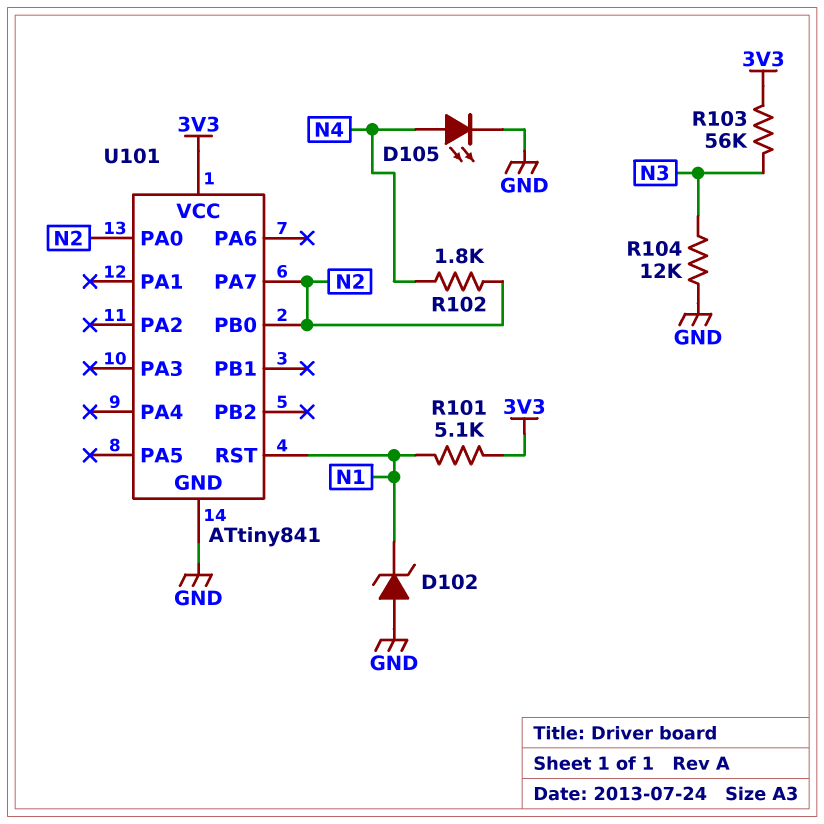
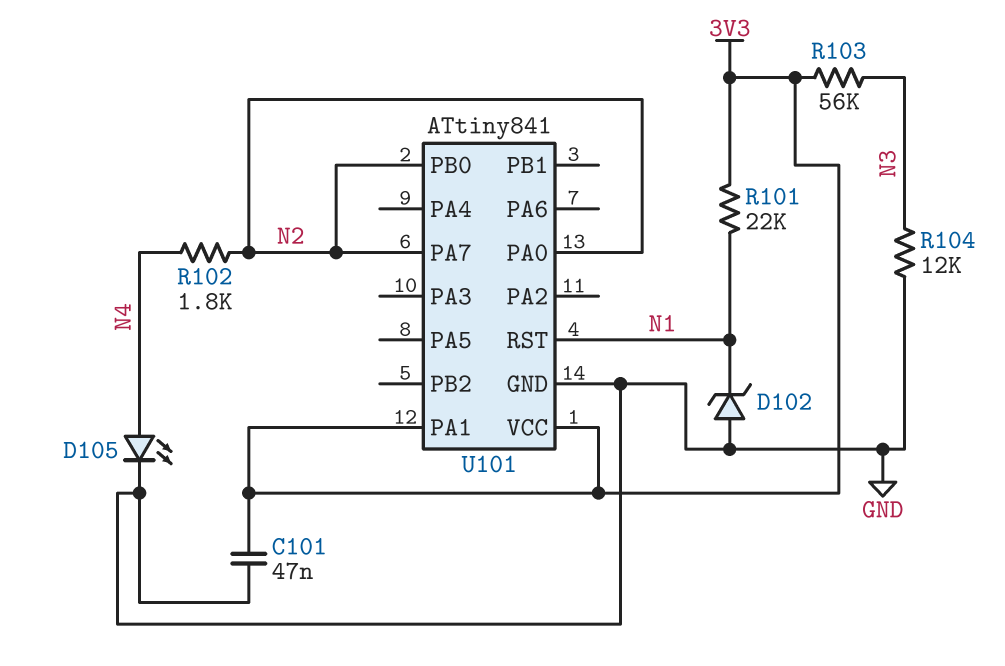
C101: none -> 47nF (3V3, GND)
R101: 5.1k (3V3, N1) -> 22k (3V3, N1)
U101 pin PA1: none -> 3V3

